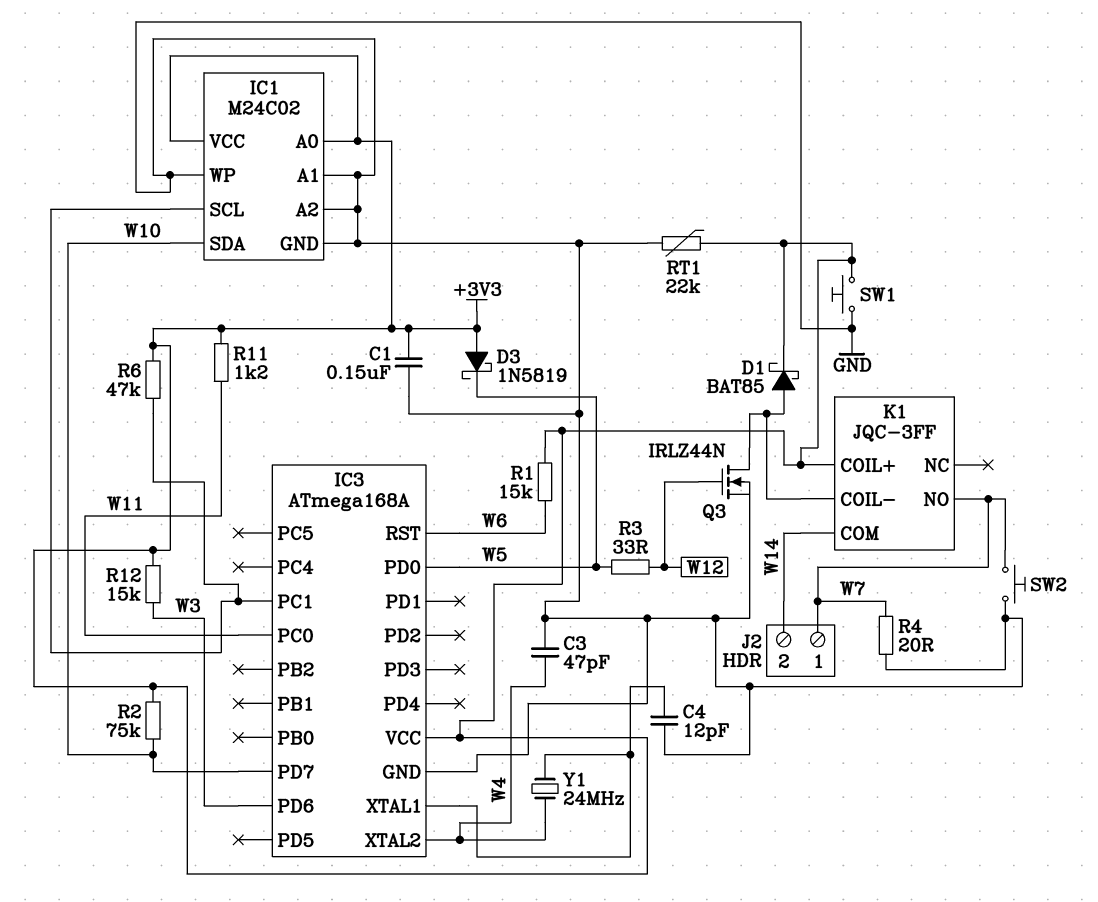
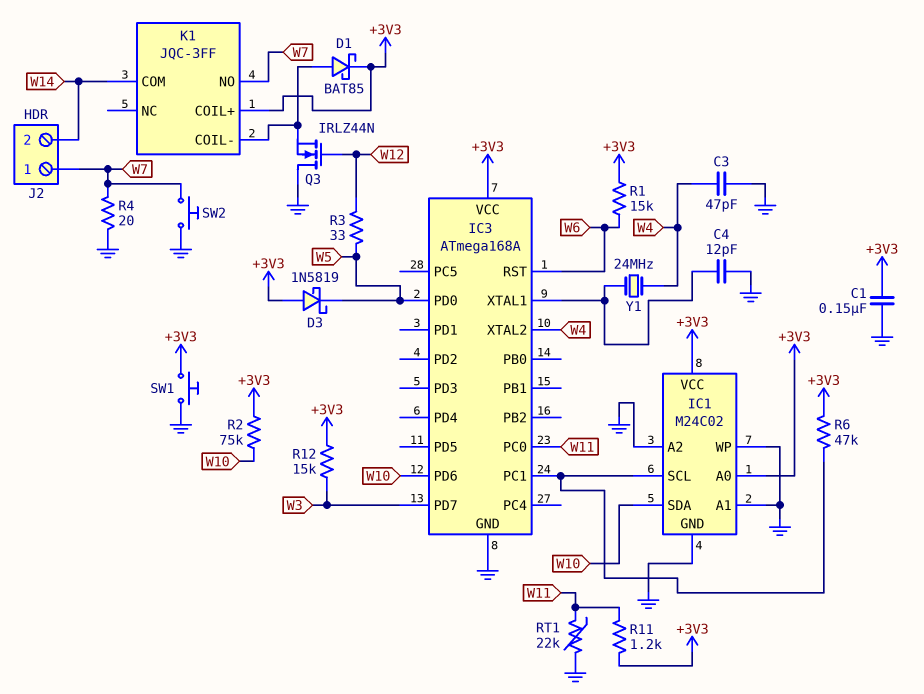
IC3 pin PD6: W3 -> W10
IC3 pin PD7: W10 -> W3
Q3: NMOS IRLZ44N (G W12, D K1/COIL-, S GND) -> NMOS IRLZ44N (G W12, D GND, S K1/COIL-)
RT1: 22k (+3V3, GND) -> 22k (GND, W11)

